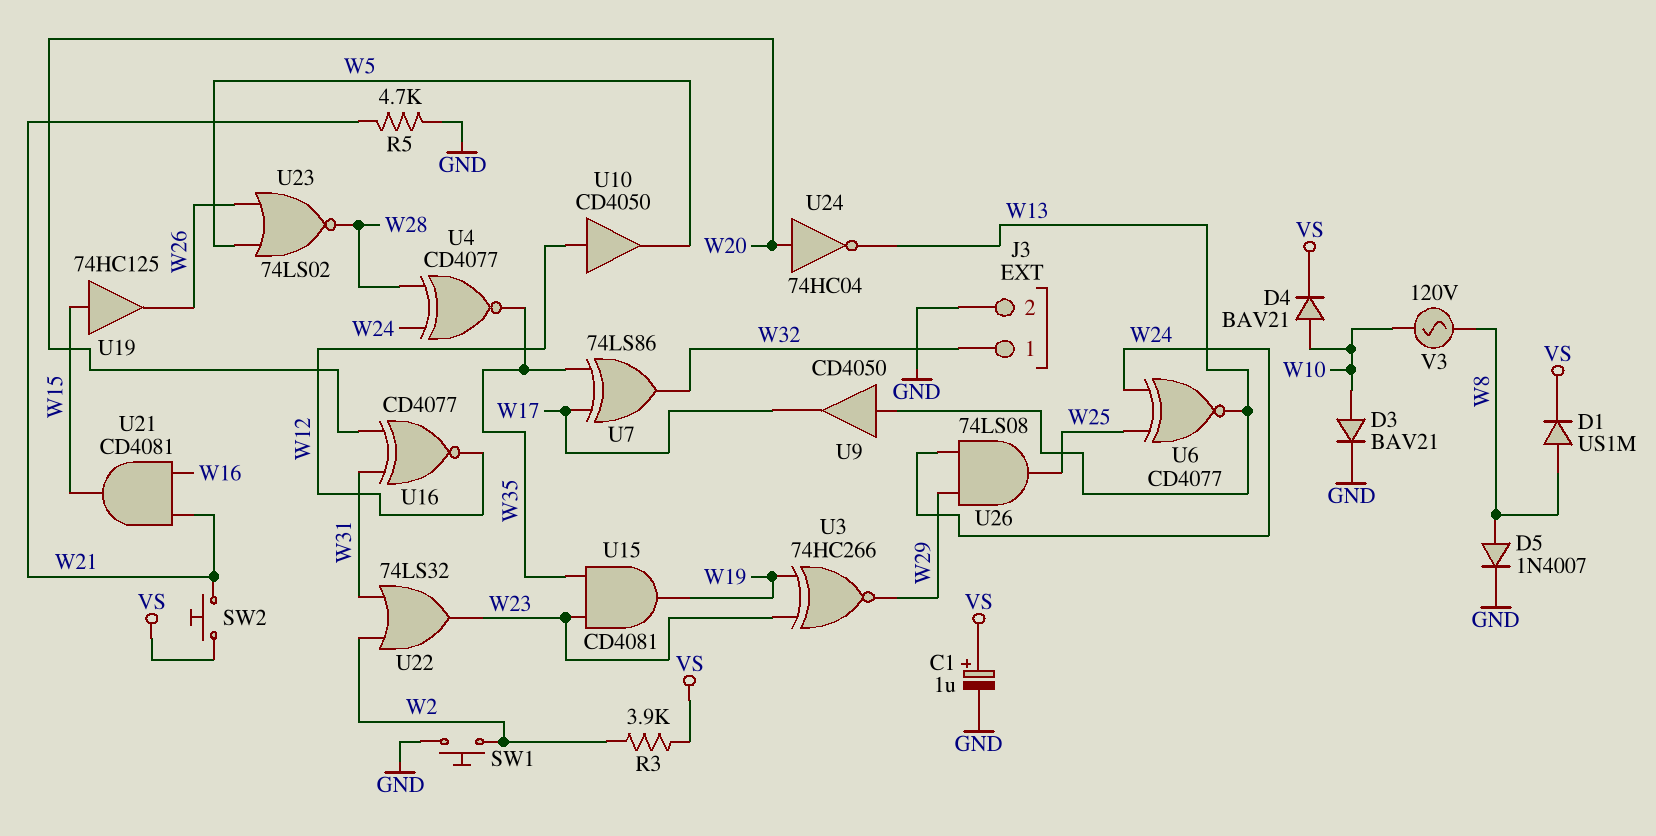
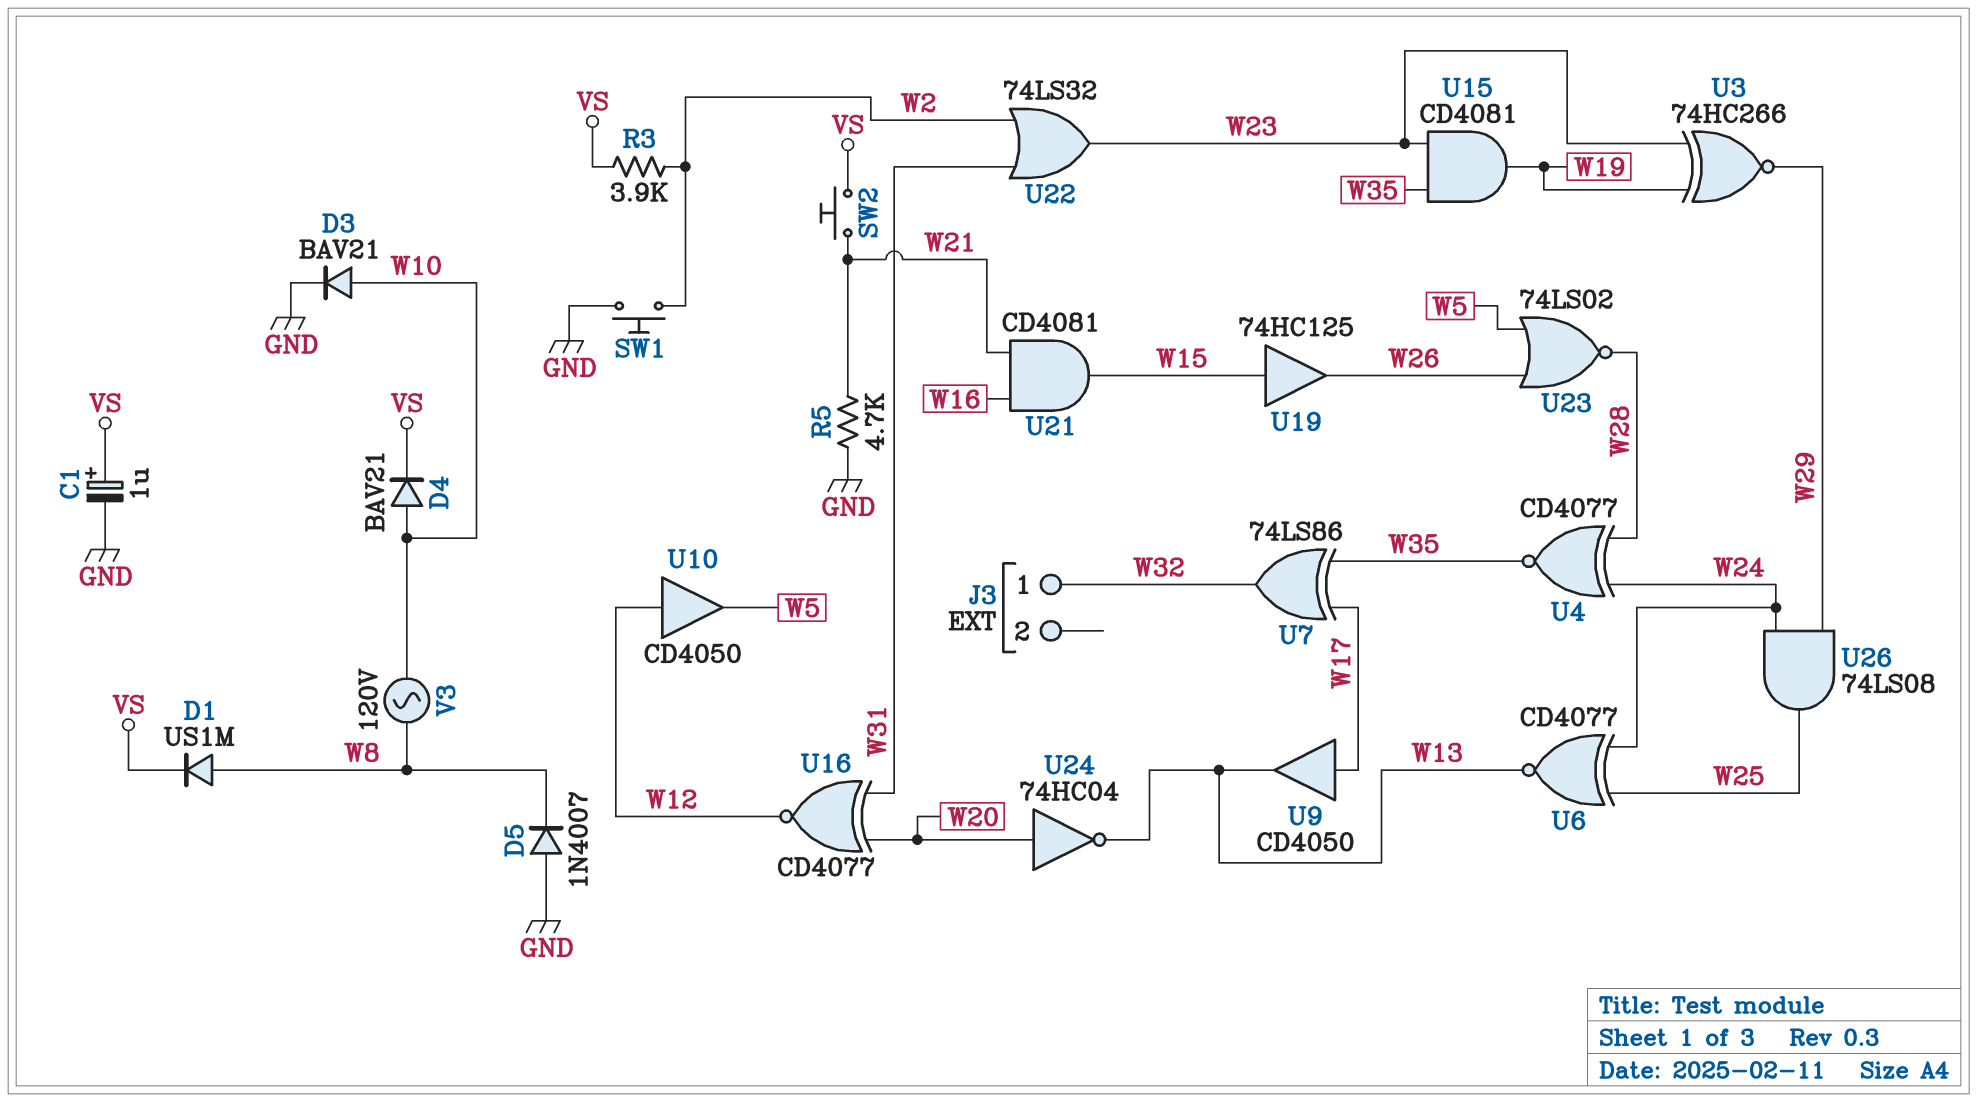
D5: diode 1N4007 (A W8, K GND) -> diode 1N4007 (A GND, K W8)
J3 pin 2: GND -> none
U9: buffer CD4050 (in W13, out W17) -> buffer CD4050 (in W17, out W13)

